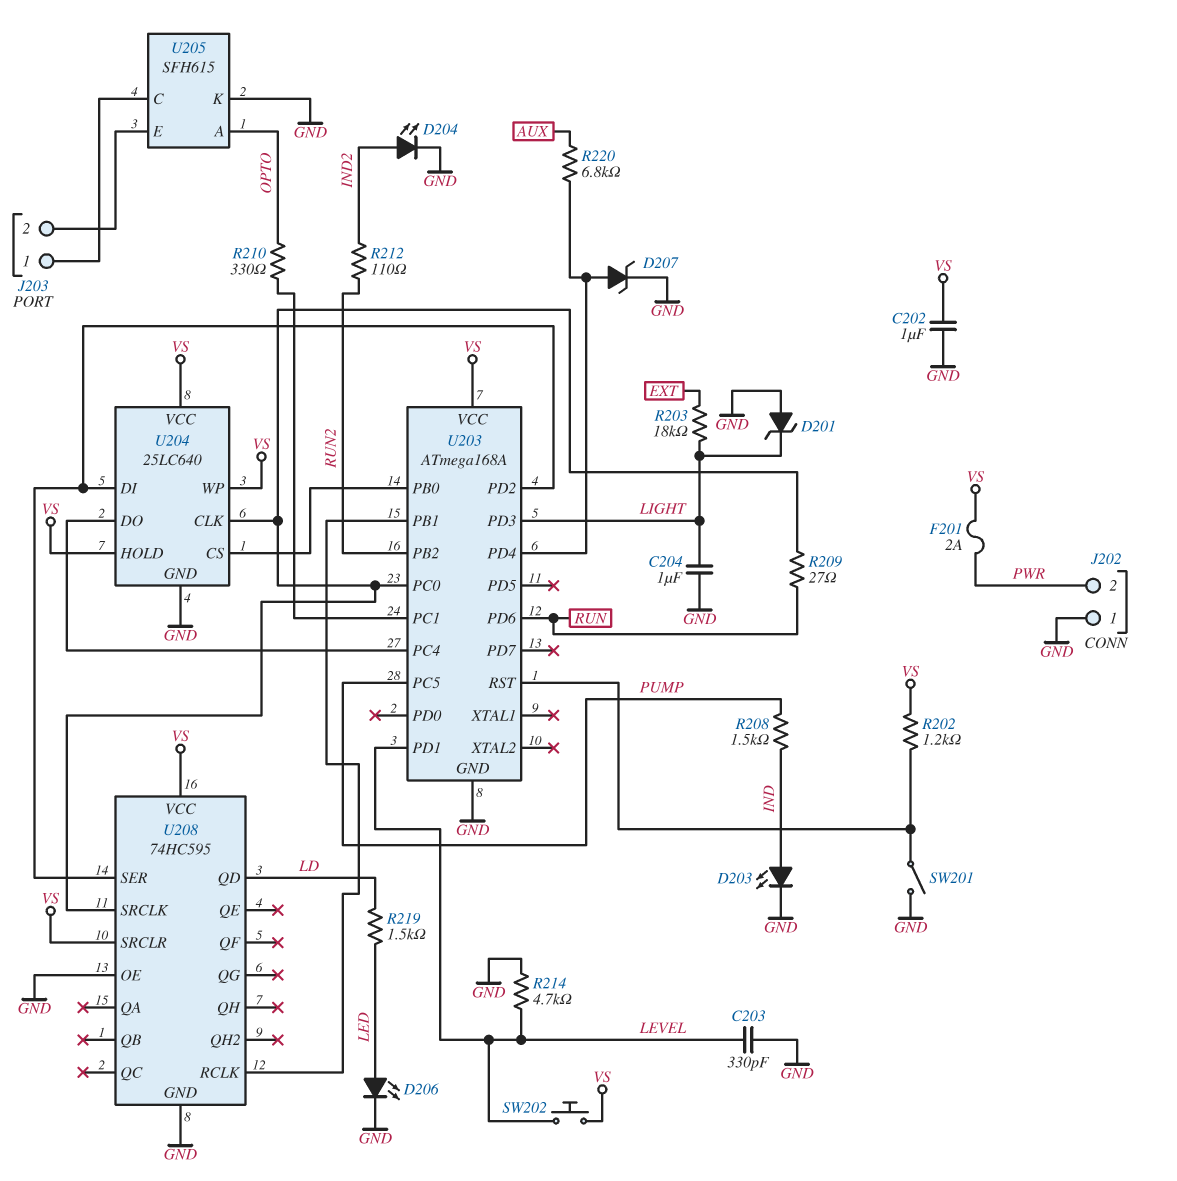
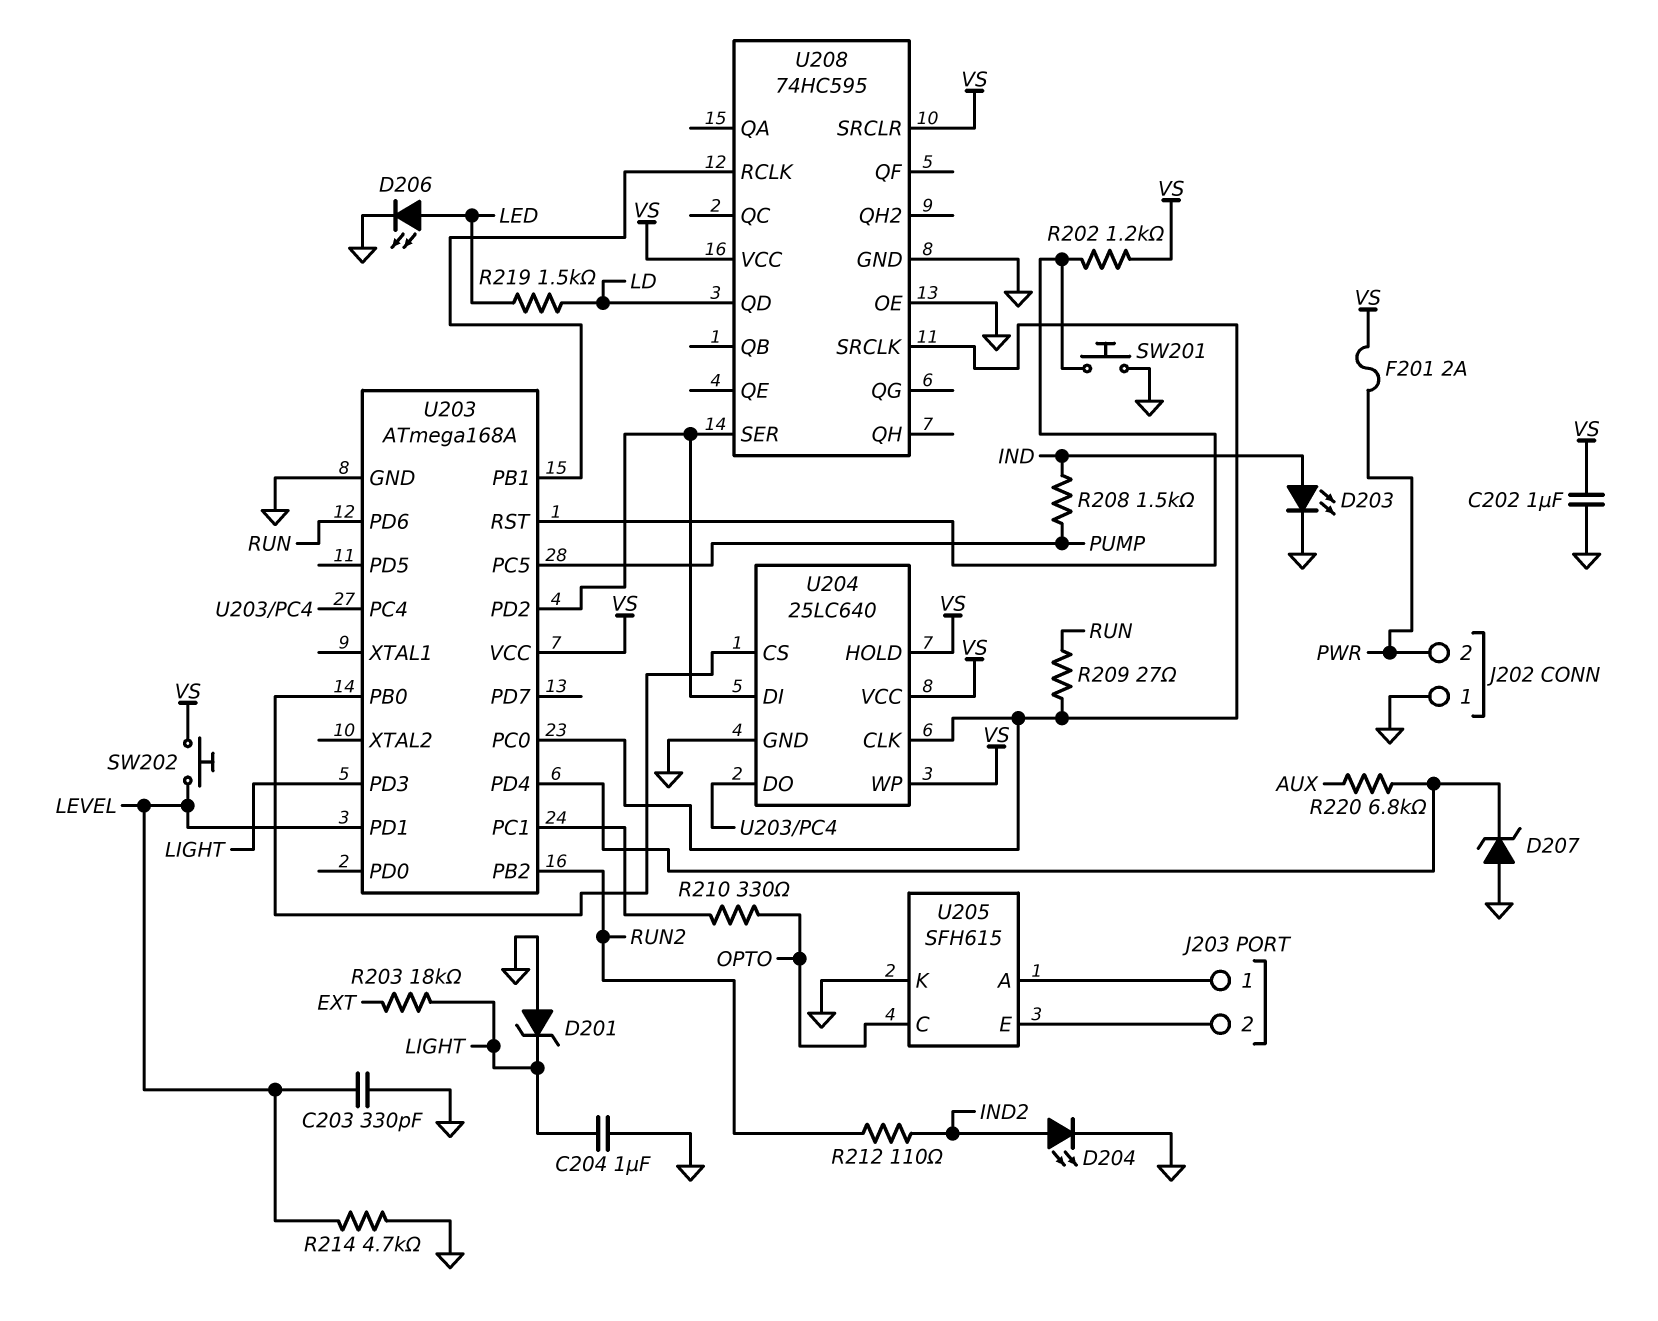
D207: zener (A U203/PD4, K GND) -> zener (A GND, K U203/PD4)
SW201: switch (GND, U203/RST) -> button (GND, U203/RST)
U205 pin A: OPTO -> J203/1
U205 pin C: J203/1 -> OPTO

